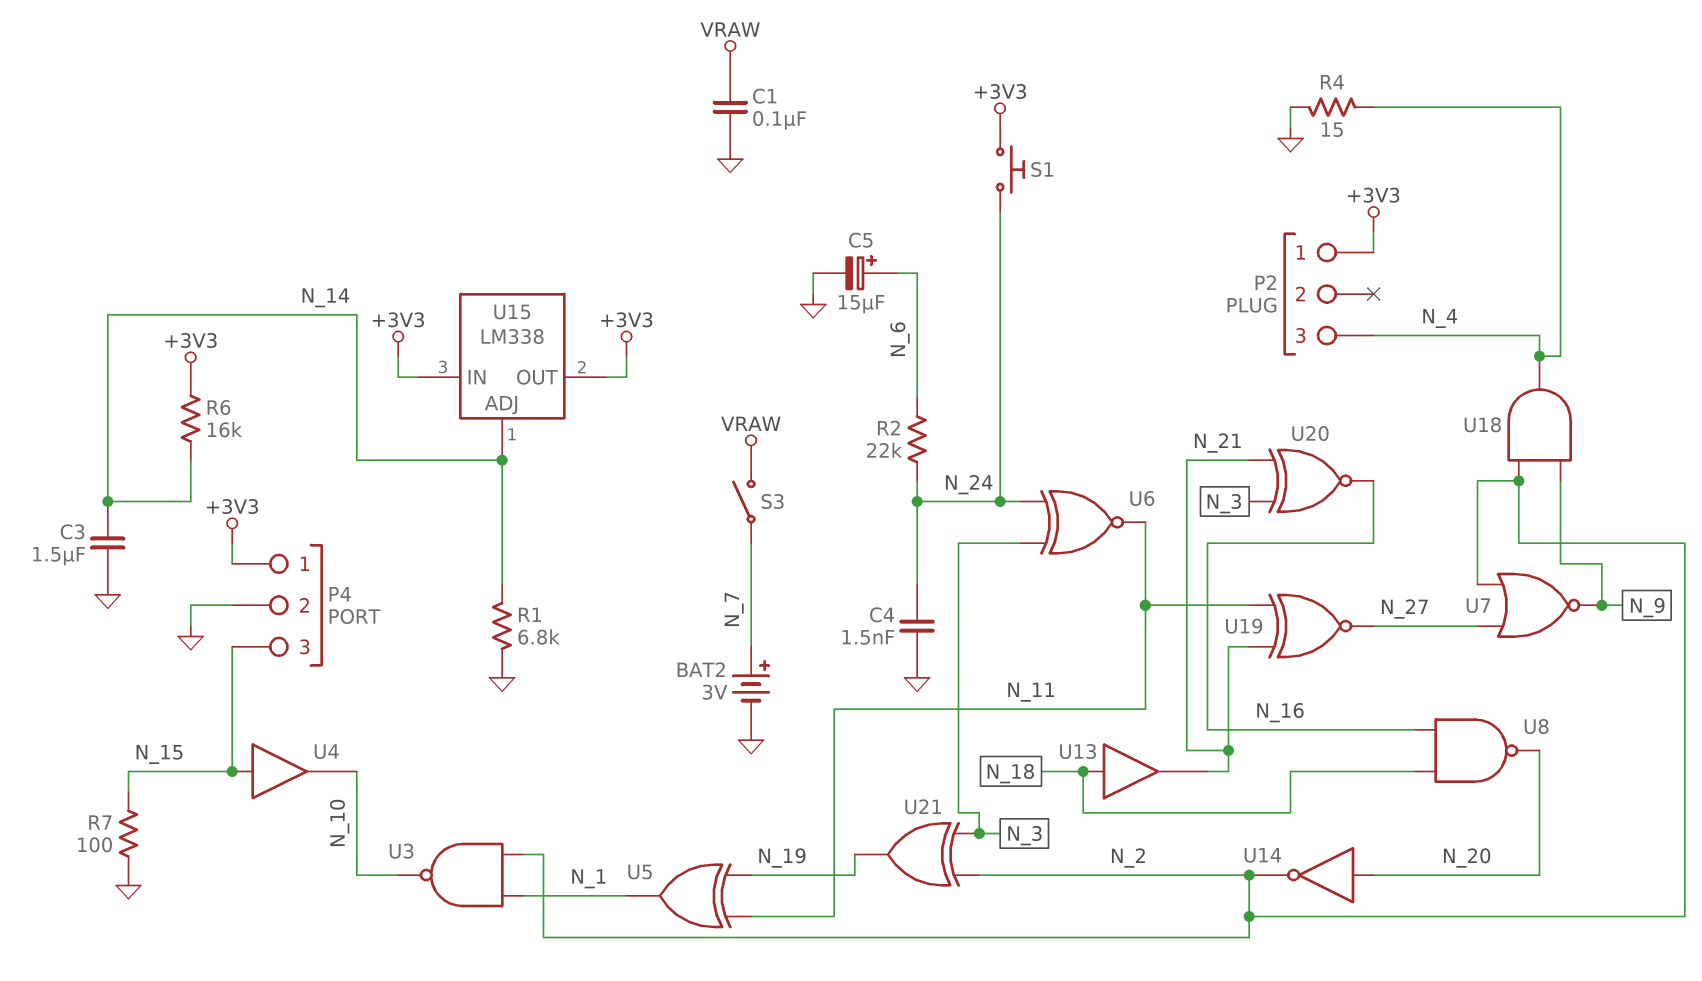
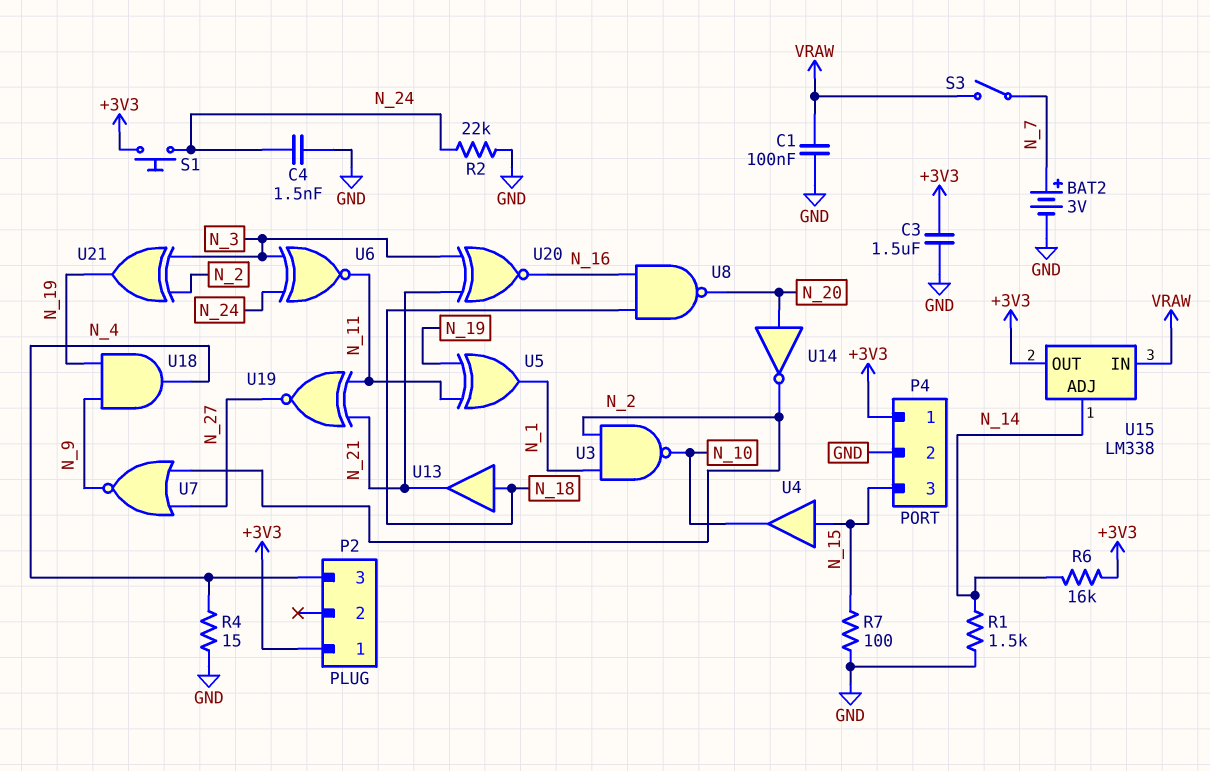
C3: 1.5uF (GND, N_14) -> 1.5uF (+3V3, GND)
C5: 15uF (plus N_6, minus GND) -> none
R1: 6.8k (GND, N_14) -> 1.5k (GND, N_14)
R2: 22k (N_6, N_24) -> 22k (GND, N_24)
U15 pin IN: +3V3 -> VRAW
U18: AND (in N_2, in N_9, out N_4) -> AND (in N_9, in N_19, out N_4)

